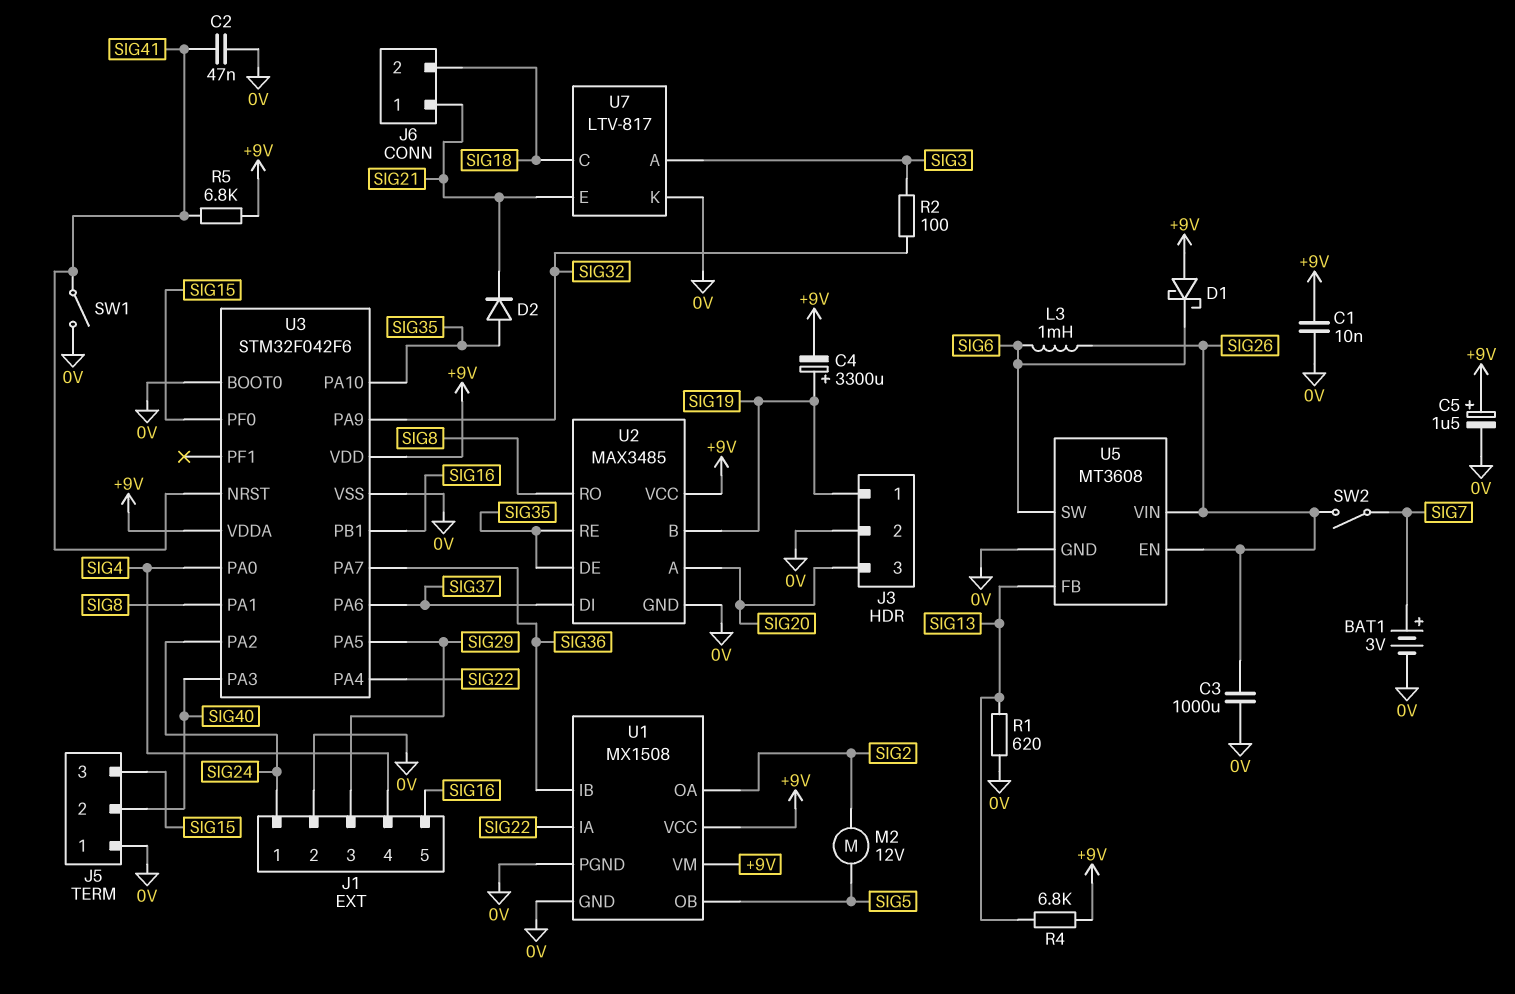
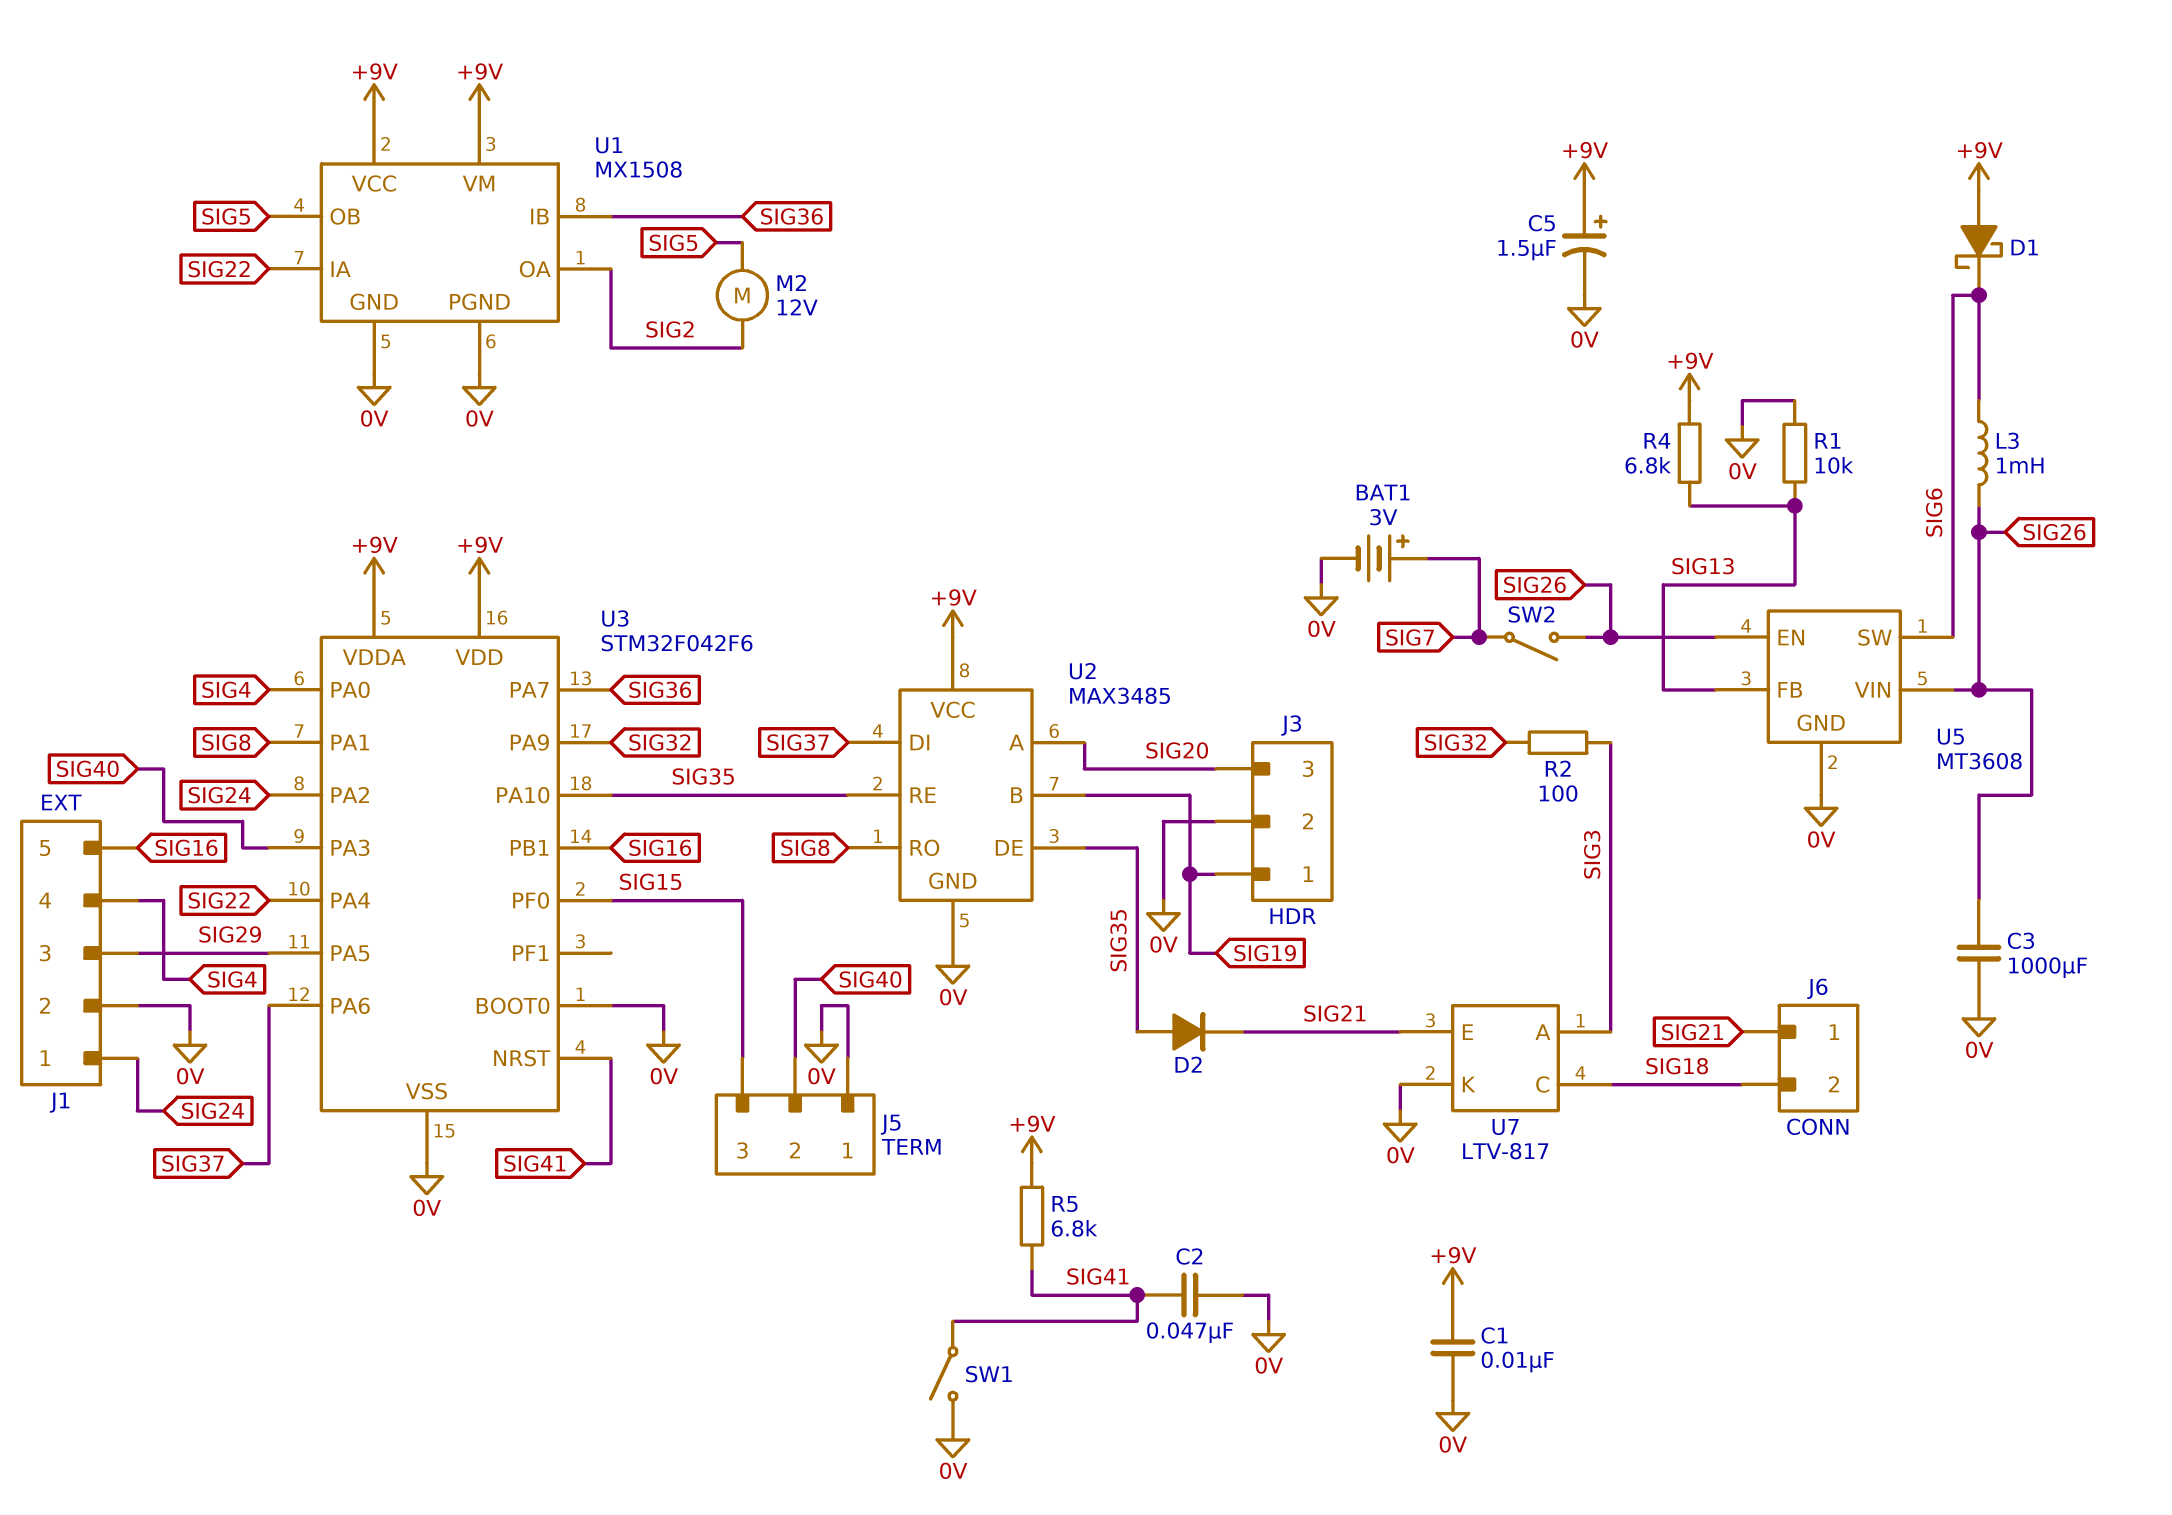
C4: 3300uF (plus SIG19, minus +9V) -> none
R1: 620 (0V, SIG13) -> 10k (0V, SIG13)

